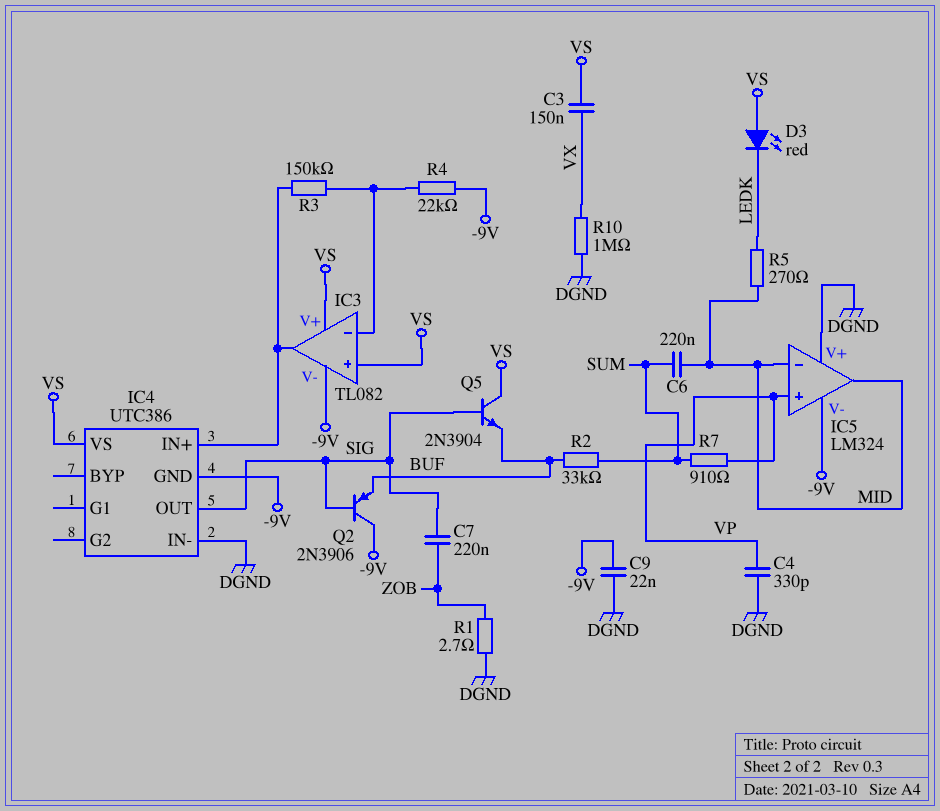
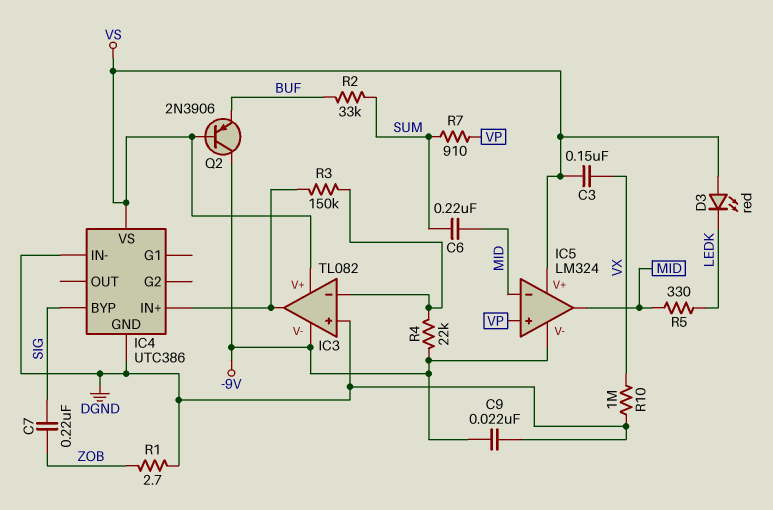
C4: 330pF (DGND, VP) -> none
IC3 pin in+: VS -> DGND
IC4 pin BYP: none -> SIG
IC4 pin GND: -9V -> DGND
IC4 pin OUT: SIG -> none
IC5 pin V+: DGND -> VS
Q2: PNP 2N3906 (B SIG, C -9V, E BUF) -> PNP 2N3906 (B VS, C -9V, E BUF)
Q5: NPN 2N3904 (B SIG, C VS, E BUF) -> none
R5: 270 (LEDK, MID) -> 330 (LEDK, MID)

